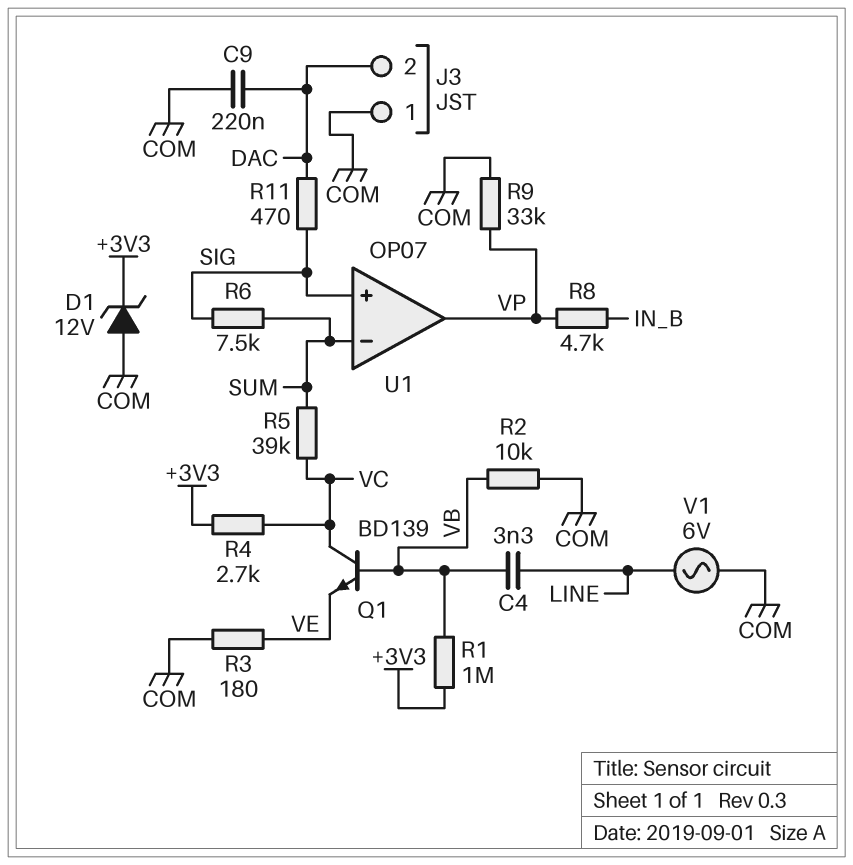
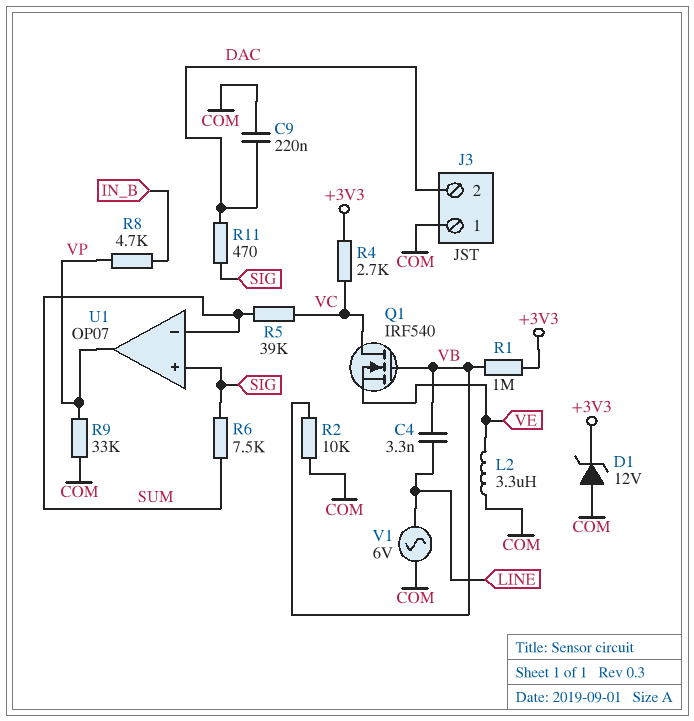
L2: none -> 3.3uH (COM, VE)
Q1: NPN BD139 (B VB, C VC, E VE) -> NMOS IRF540 (G VB, D VC, S VE)
R3: 180 (COM, VE) -> none

